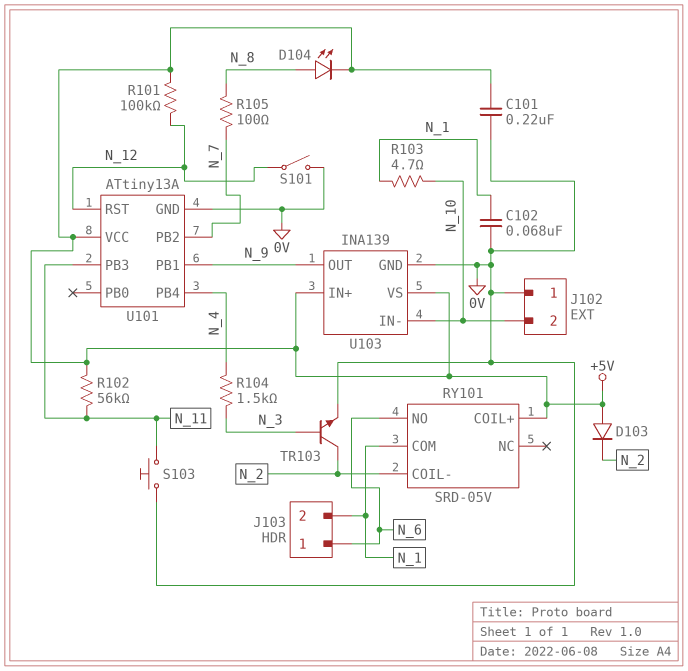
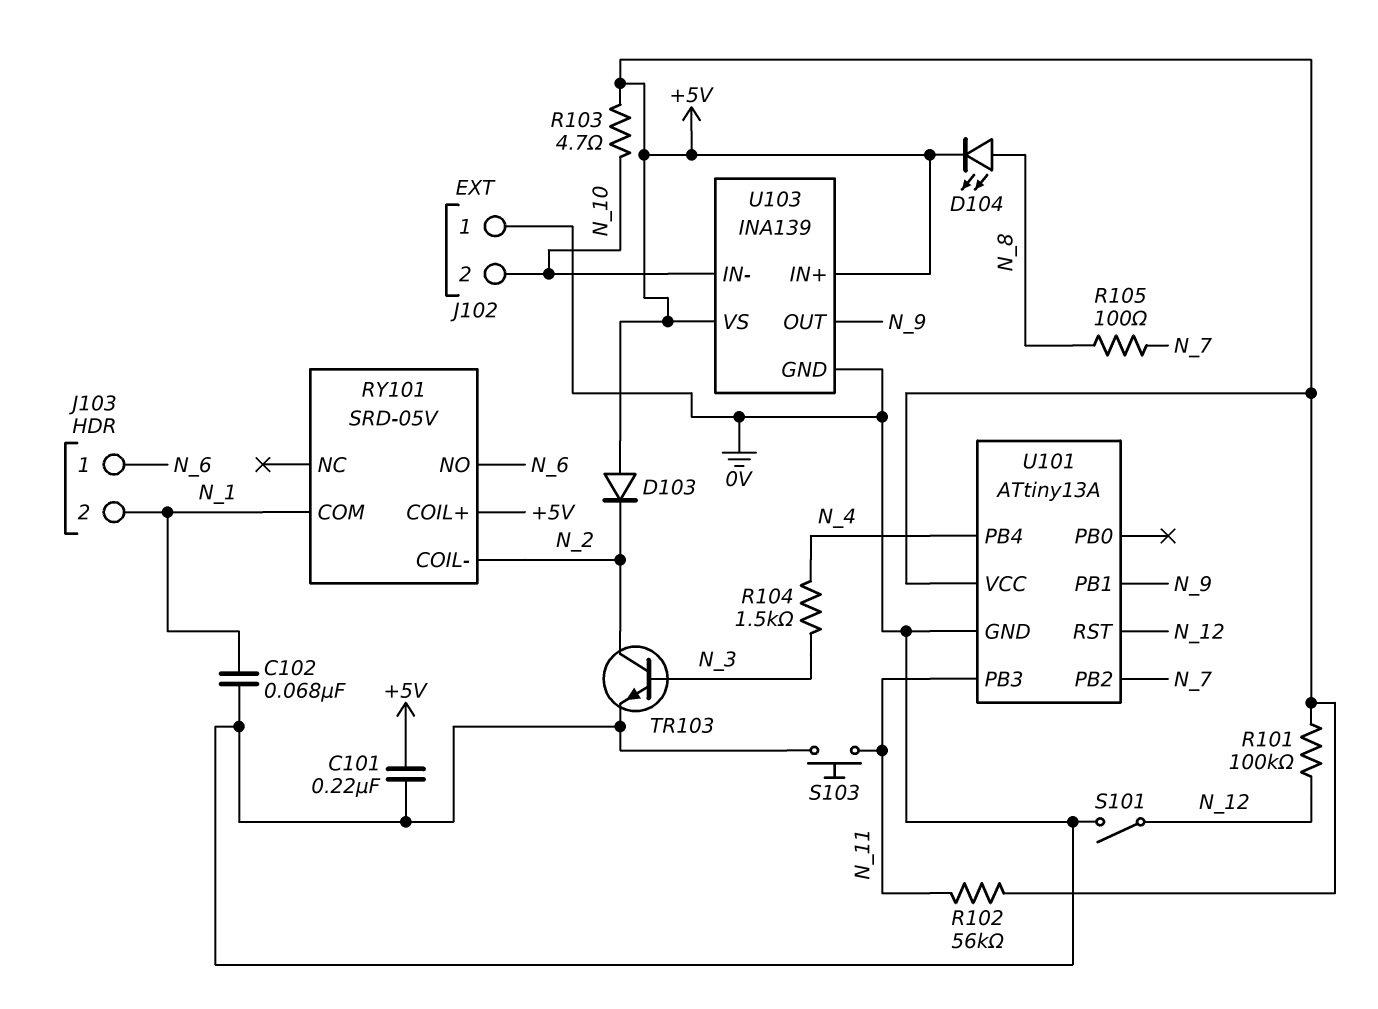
R103: 4.7 (N_1, N_10) -> 4.7 (+5V, N_10)

